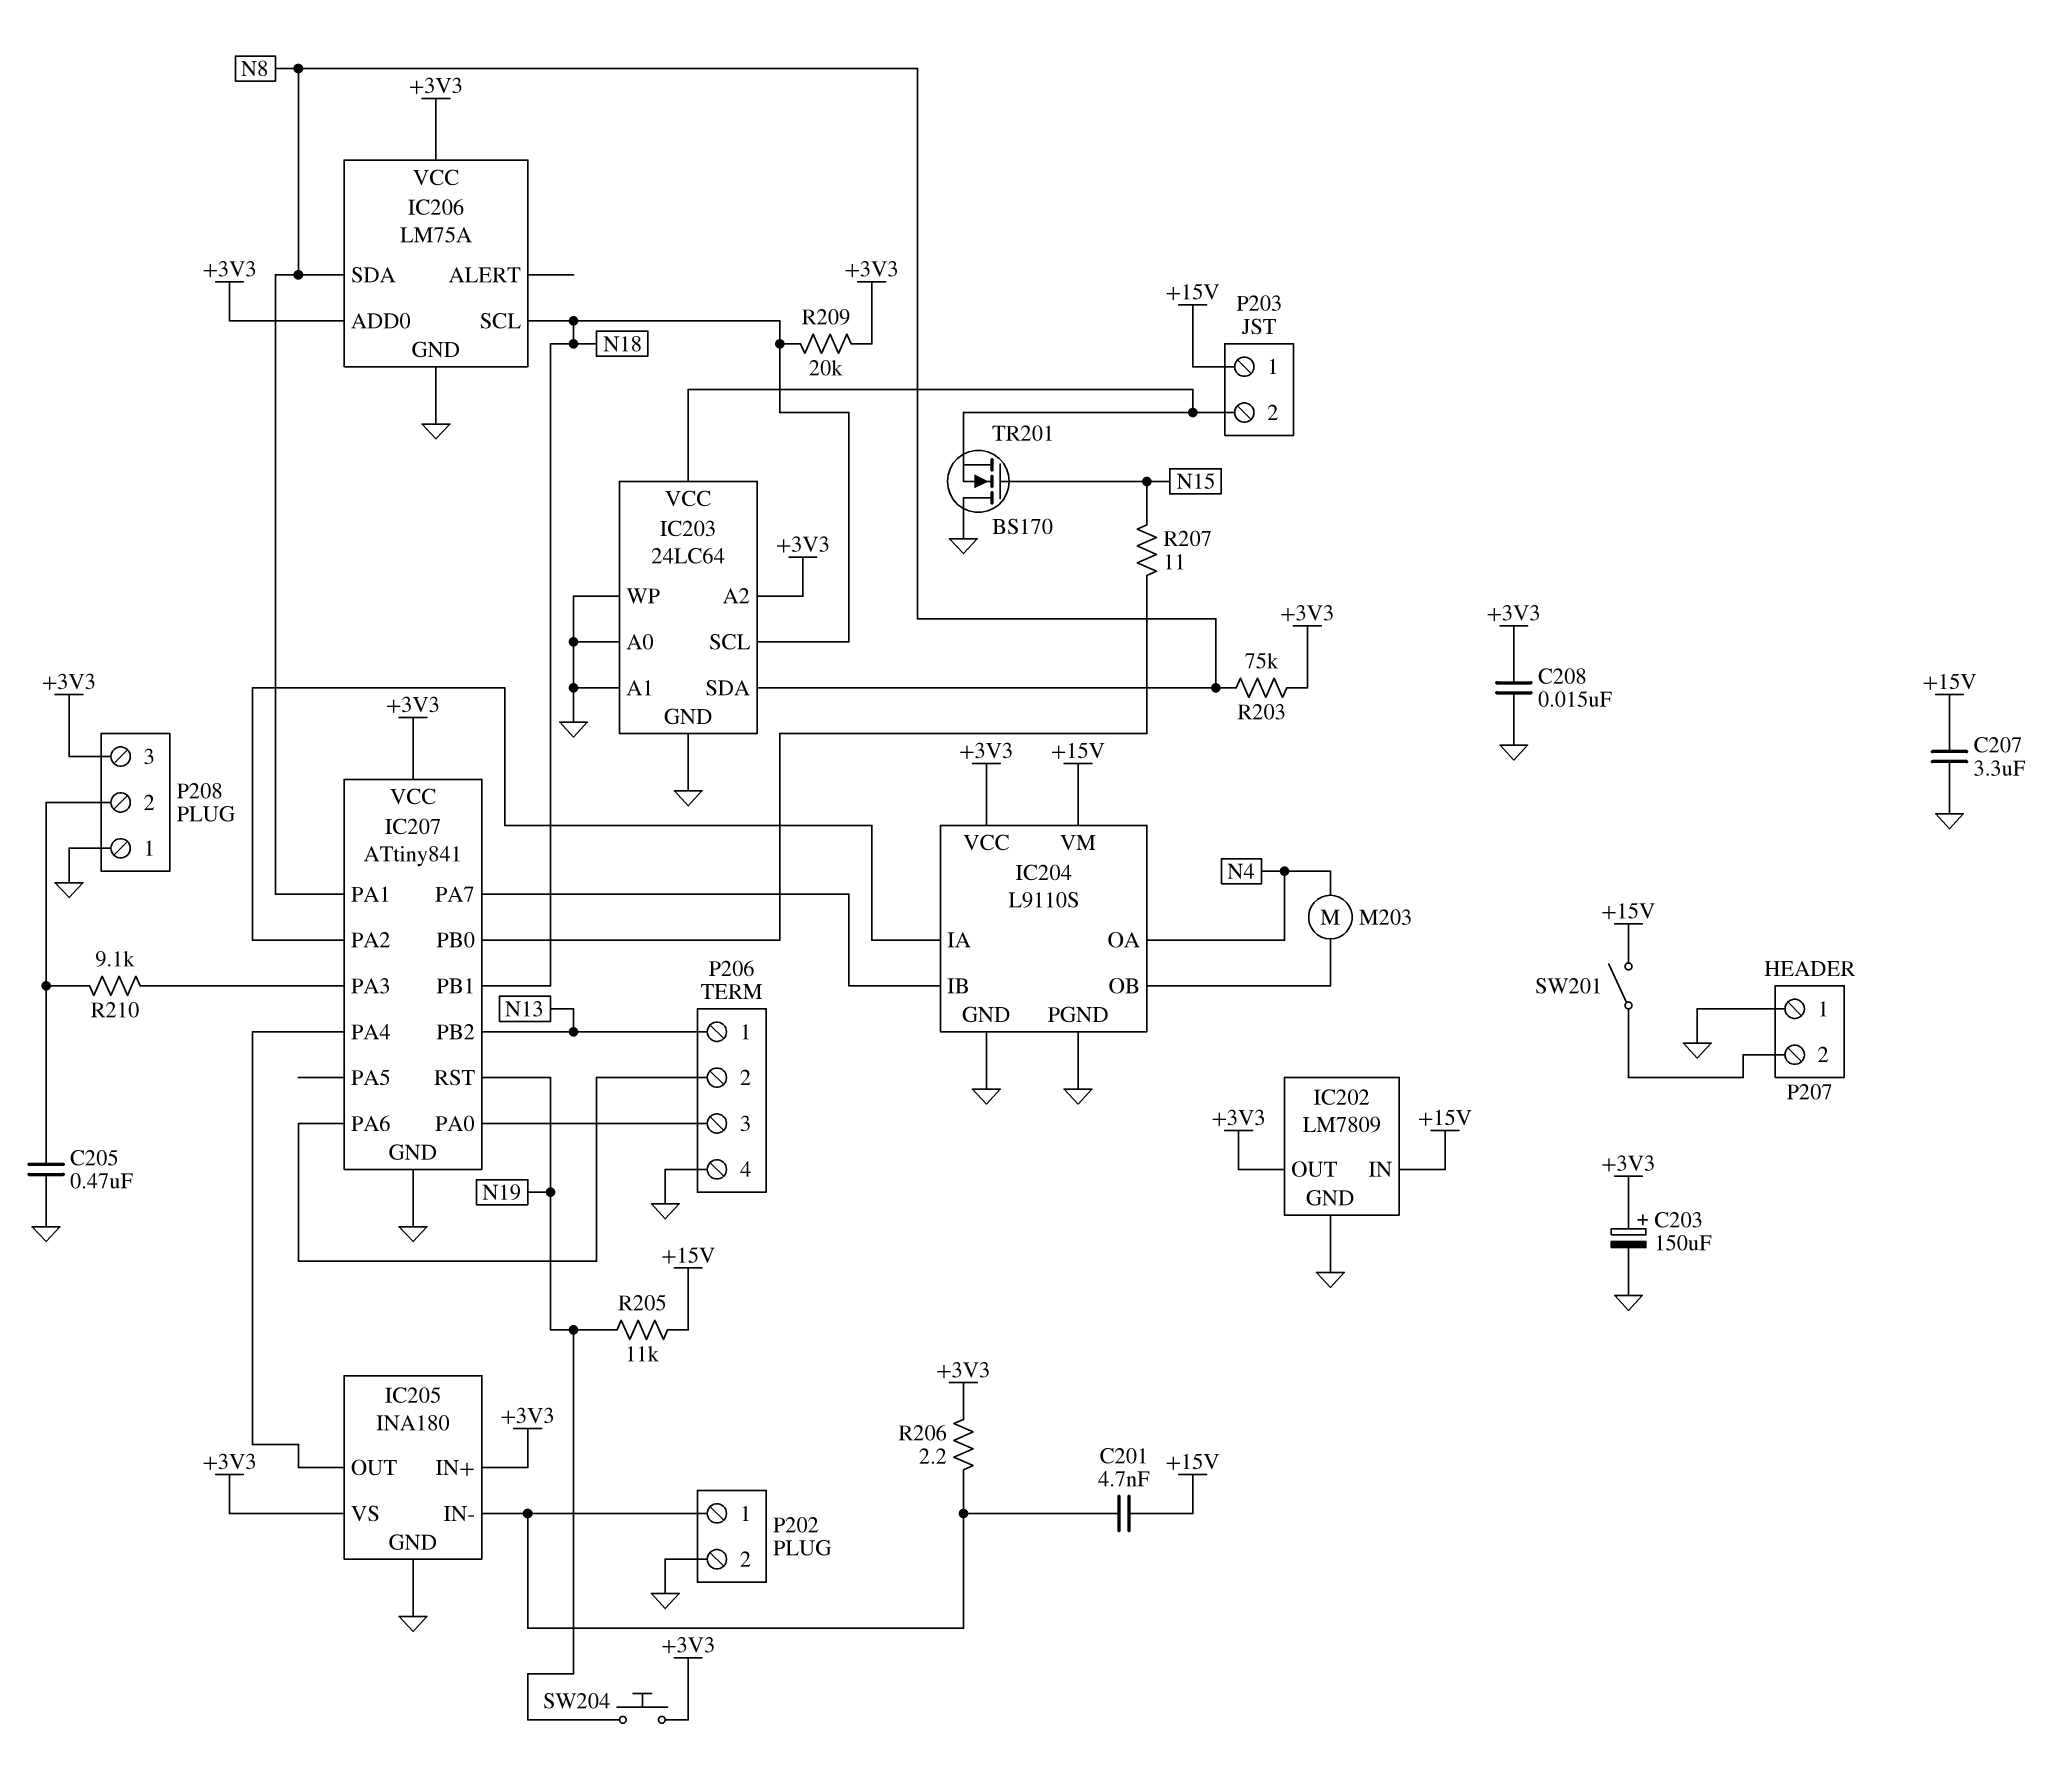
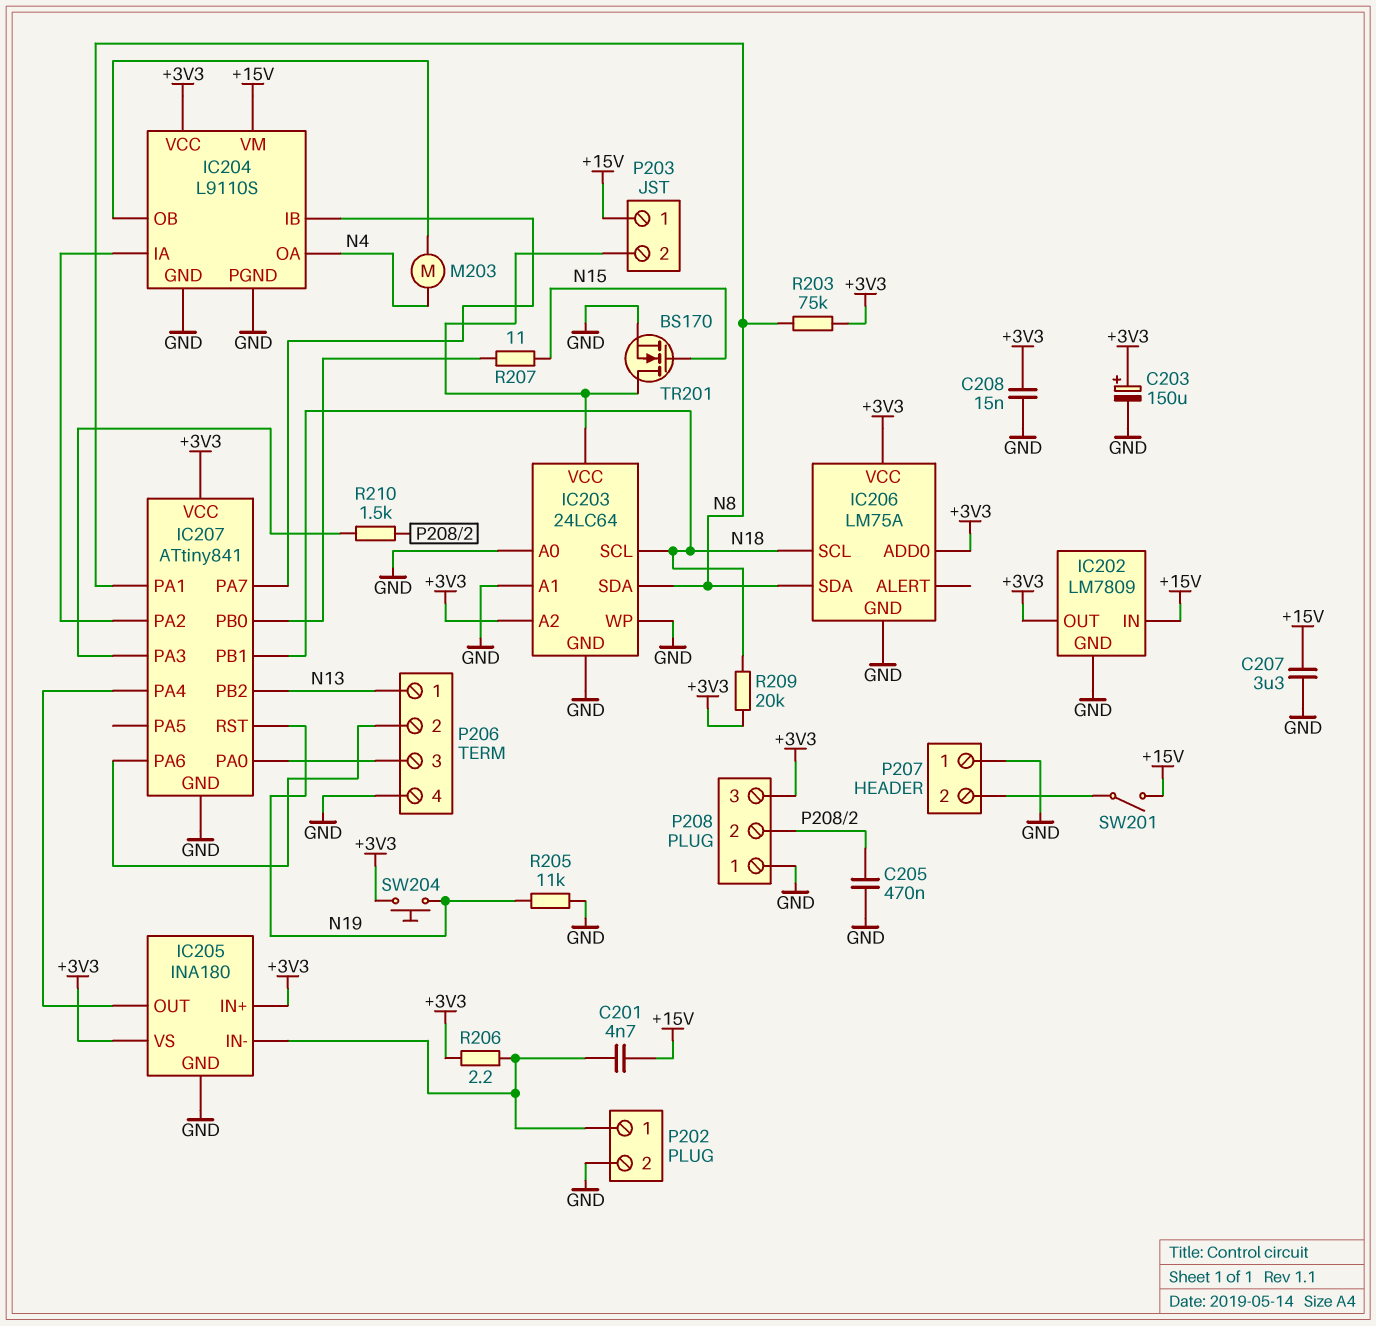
R205: 11k (+15V, N19) -> 11k (GND, N19)
R210: 9.1k (IC207/PA3, P208/2) -> 1.5k (IC207/PA3, P208/2)
TR201: NMOS BS170 (G N15, D GND, S IC203/VCC) -> NMOS BS170 (G N15, D IC203/VCC, S GND)

